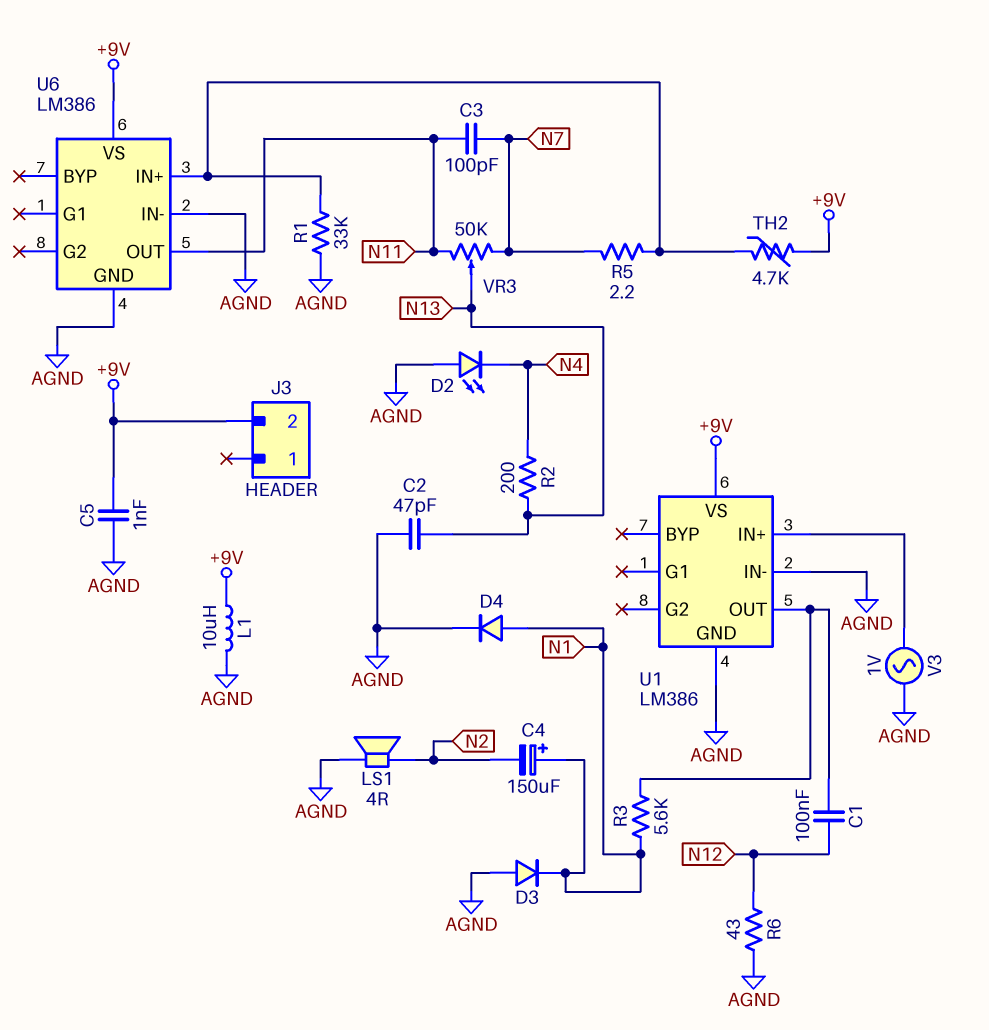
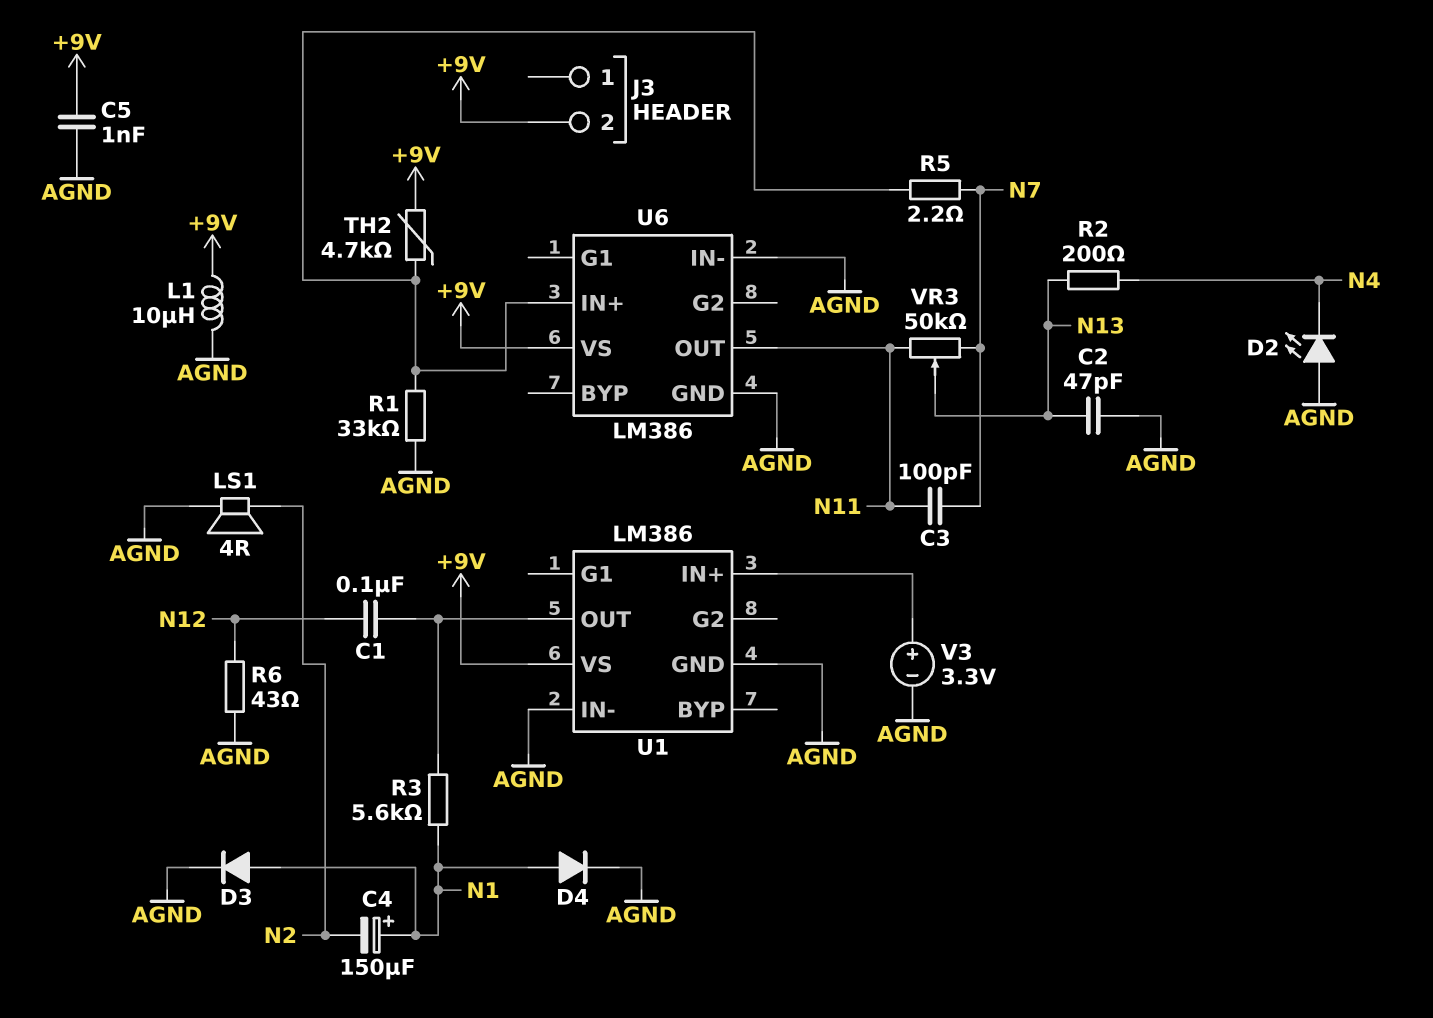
D3: diode (A AGND, K N1) -> diode (A N1, K AGND)
V3: AC 1V (AGND, U1/IN+) -> 3.3V (plus U1/IN+, minus AGND)

